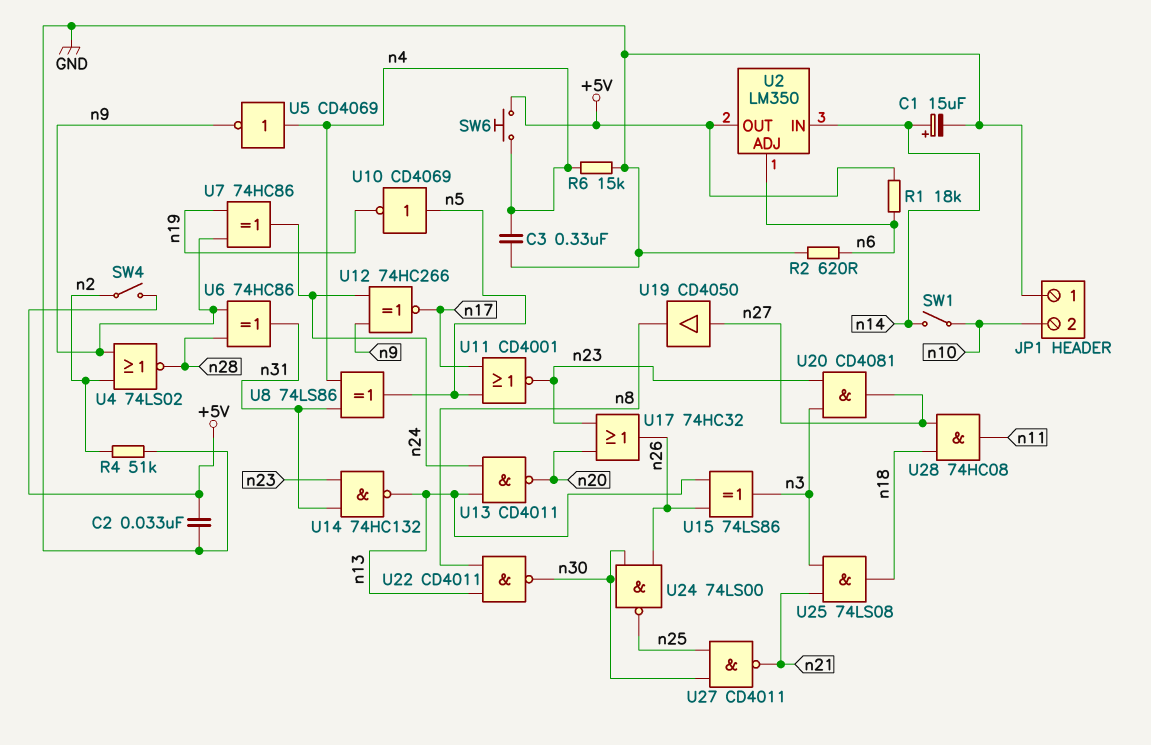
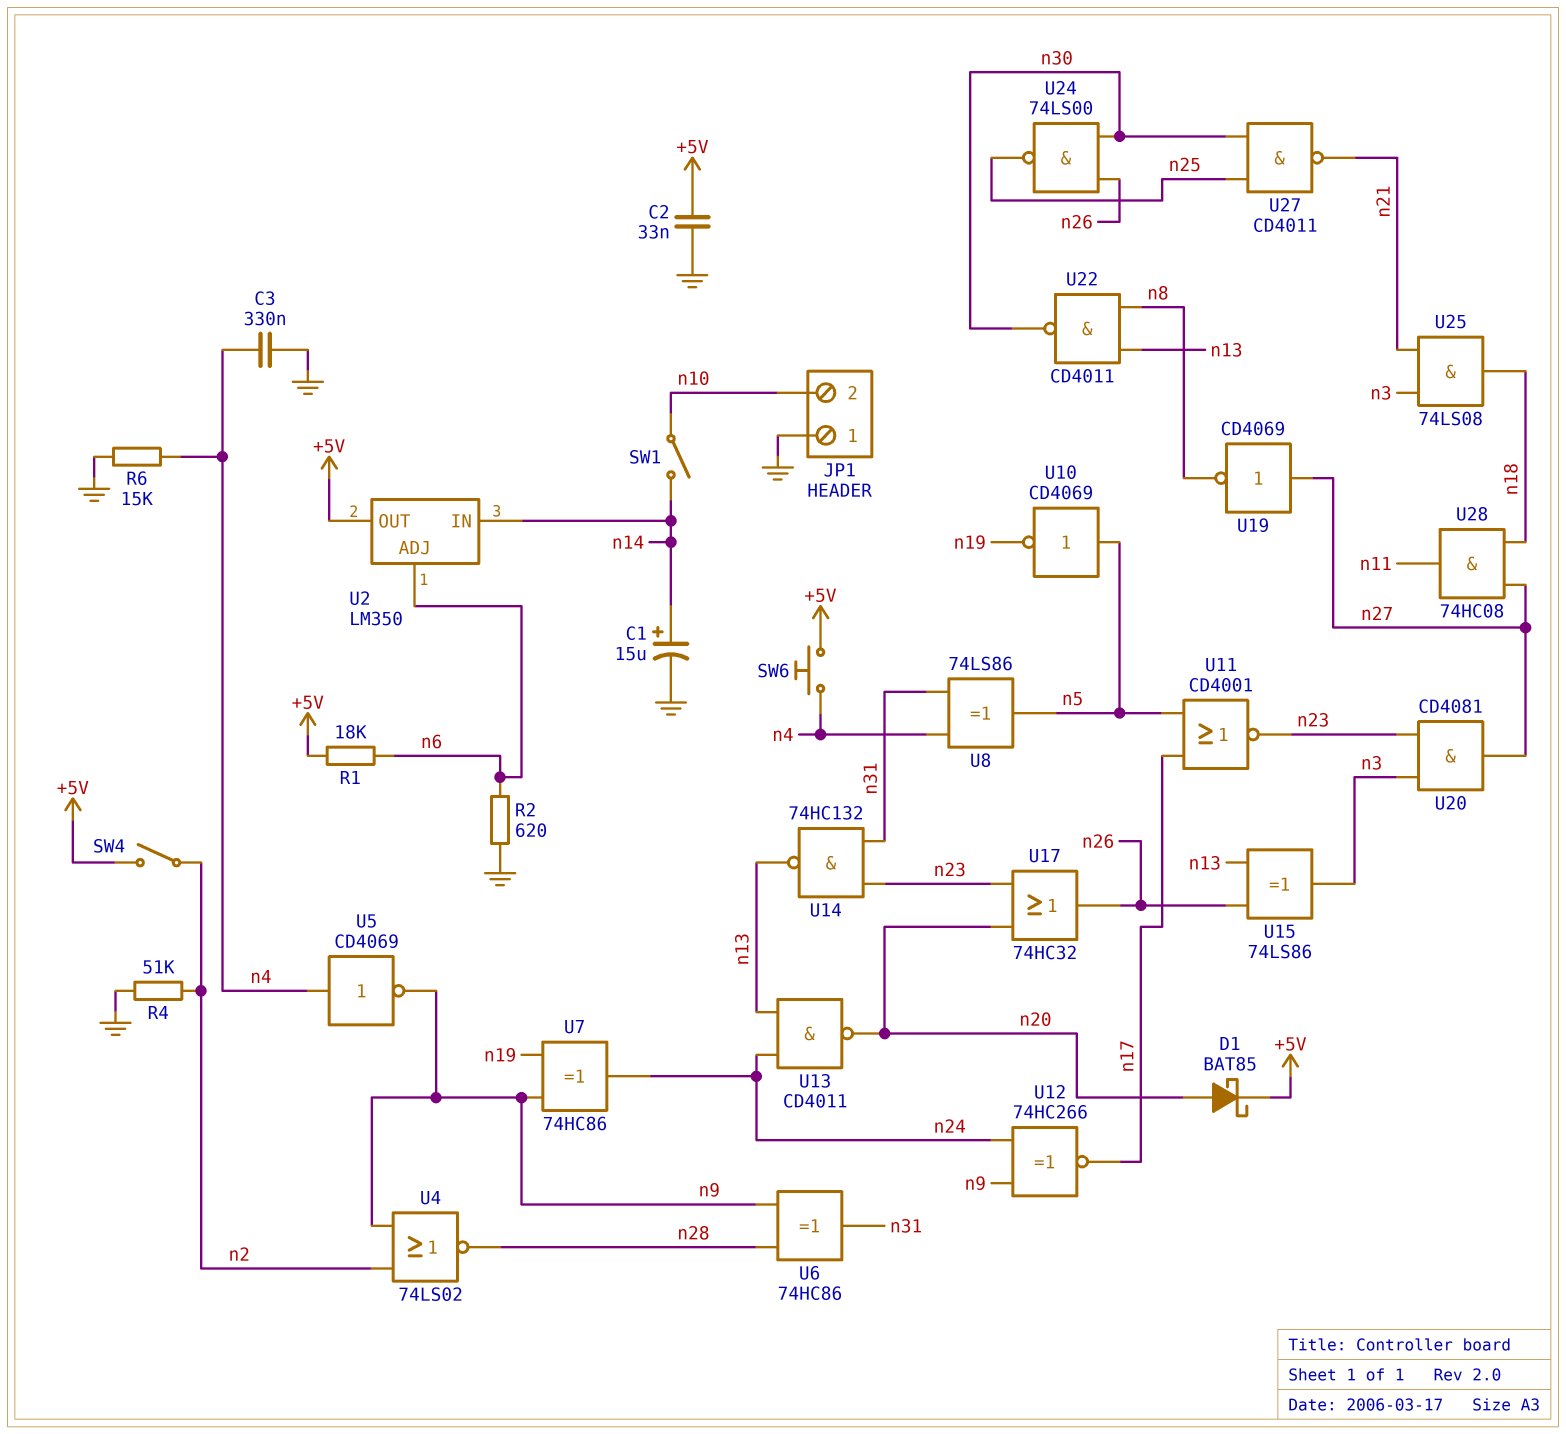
D1: none -> schottky BAT85 (A n20, K +5V)
U19: buffer CD4050 (in n27, out n8) -> NOT CD4069 (in n27, out n8)

